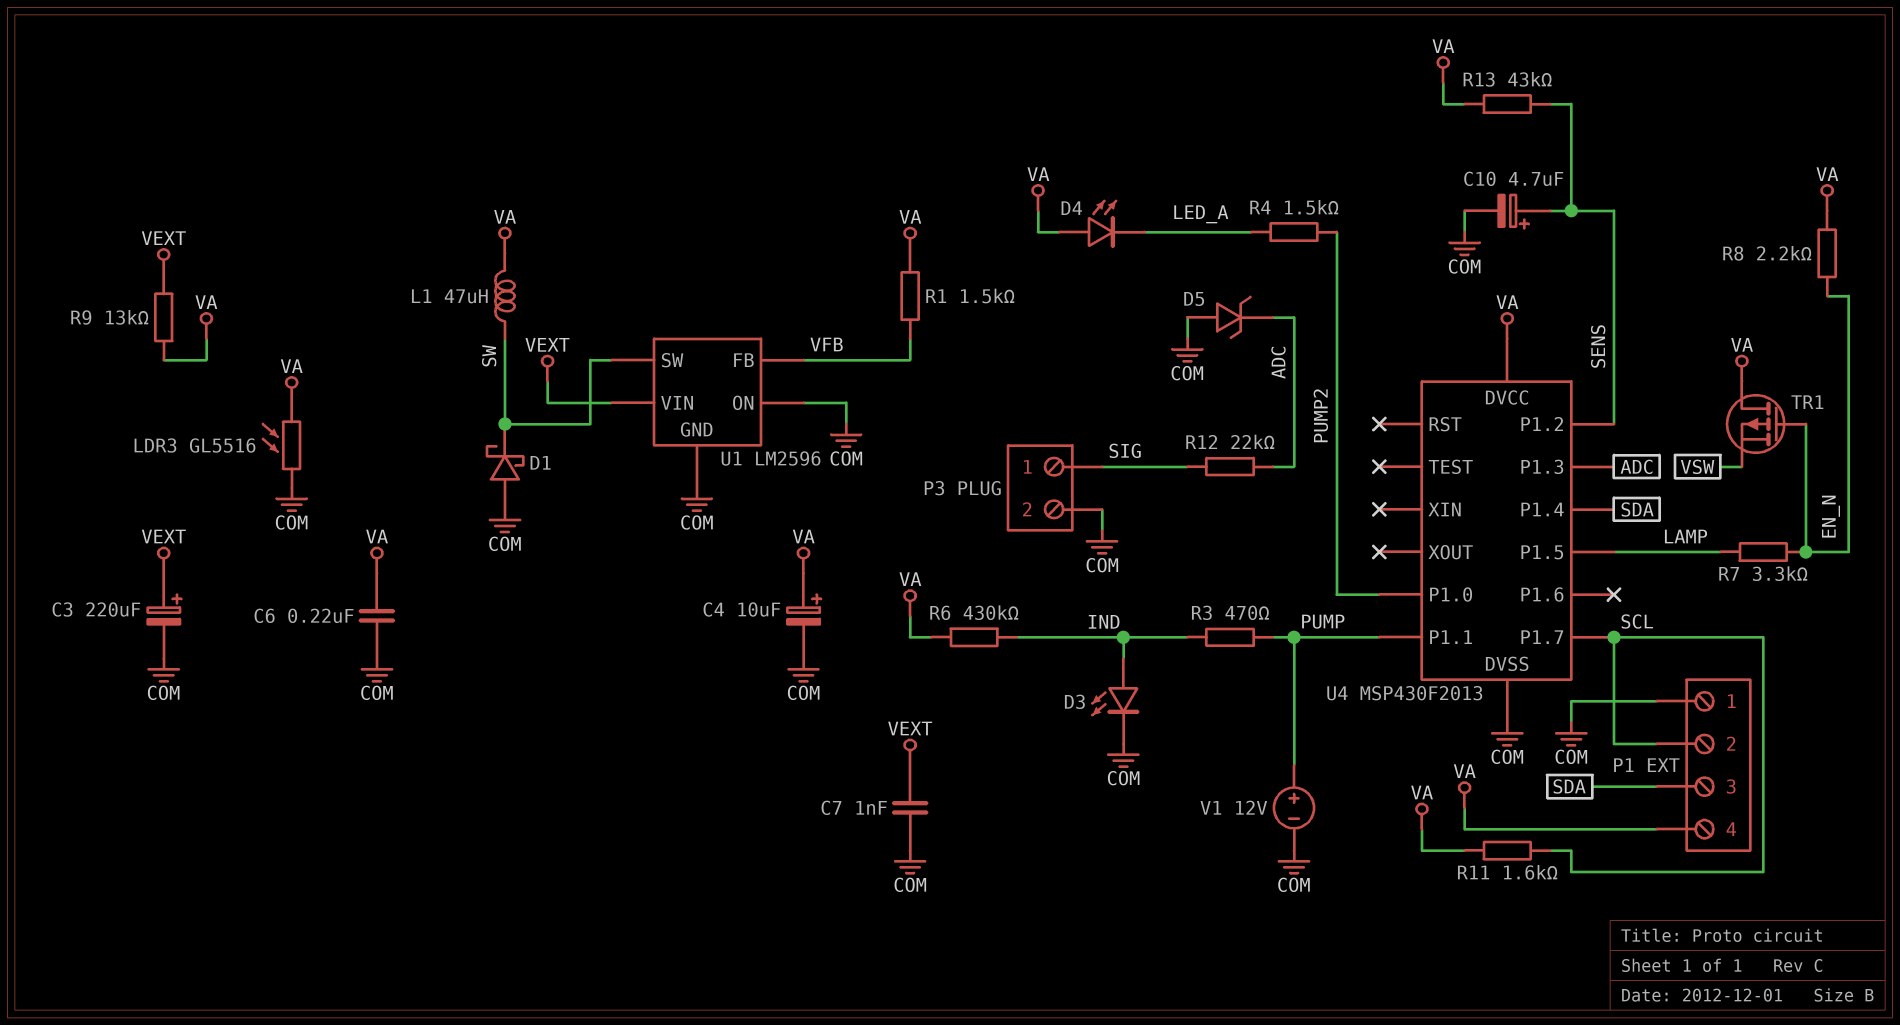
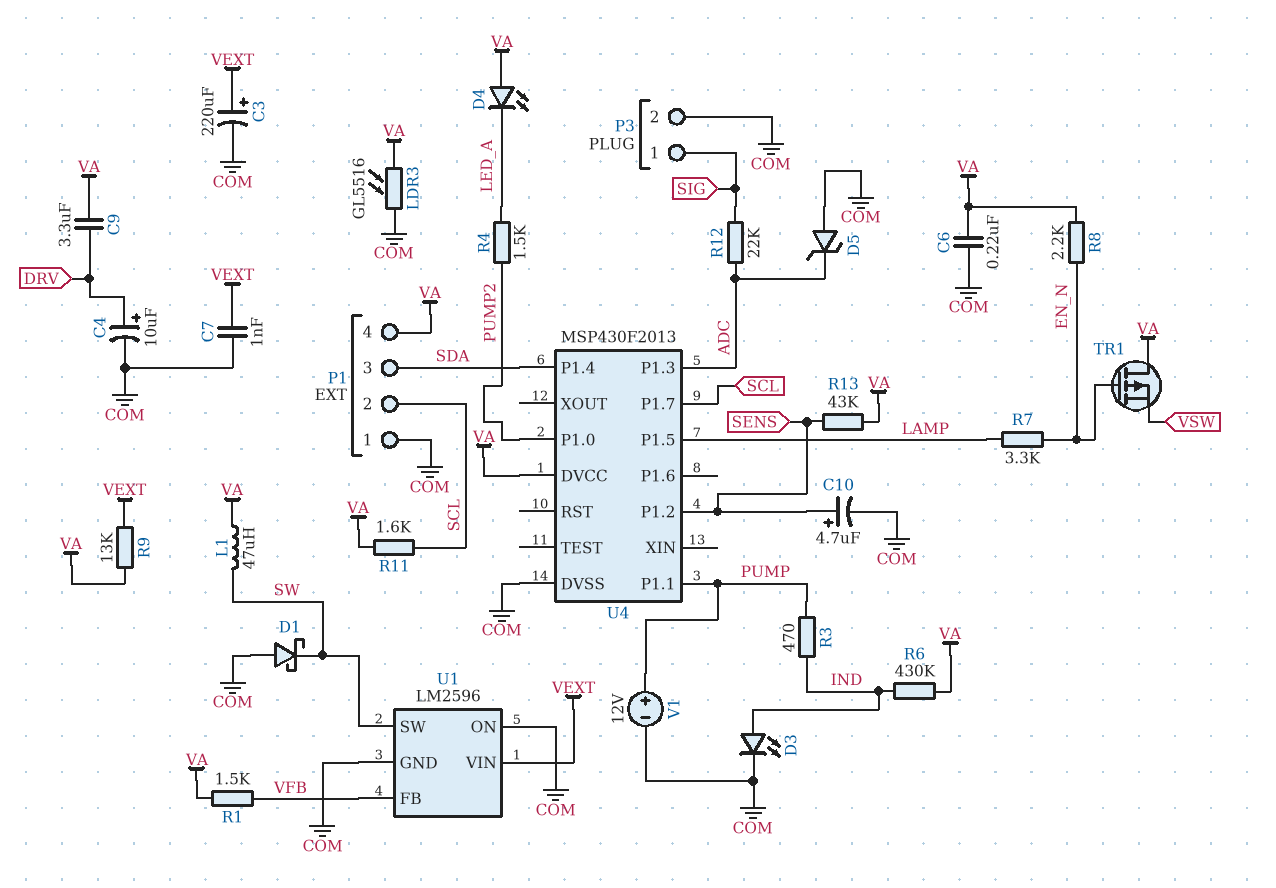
C4: 10uF (plus VA, minus COM) -> 10uF (plus DRV, minus COM)
C9: none -> 3.3uF (DRV, VA)

